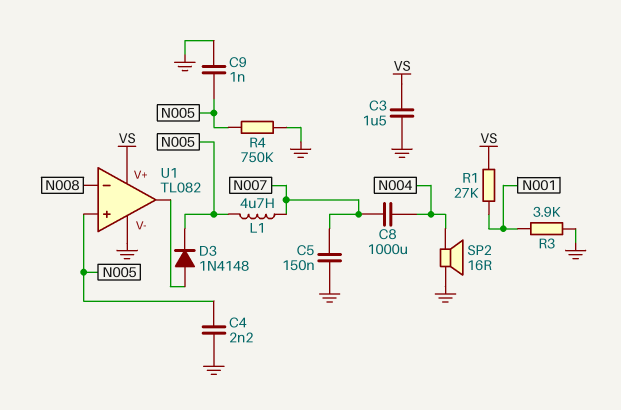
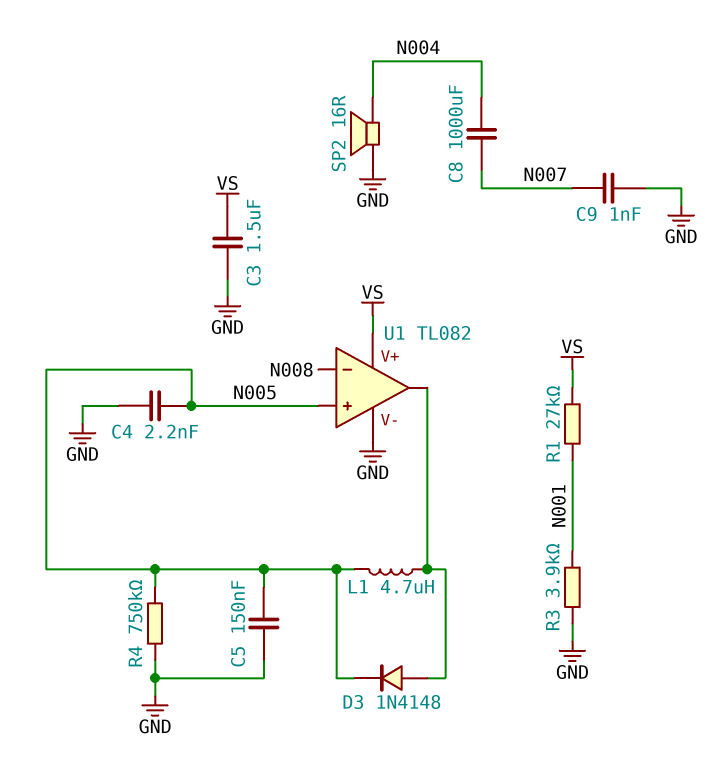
C5: 150nF (GND, N007) -> 150nF (GND, N005)
C9: 1nF (GND, N005) -> 1nF (GND, N007)
L1: 4.7uH (N005, N007) -> 4.7uH (N005, U1/out)

